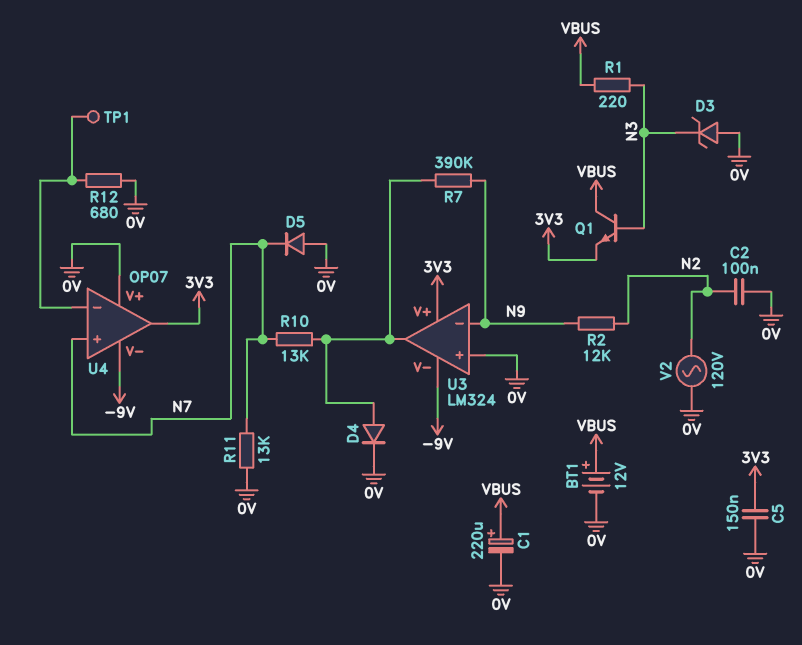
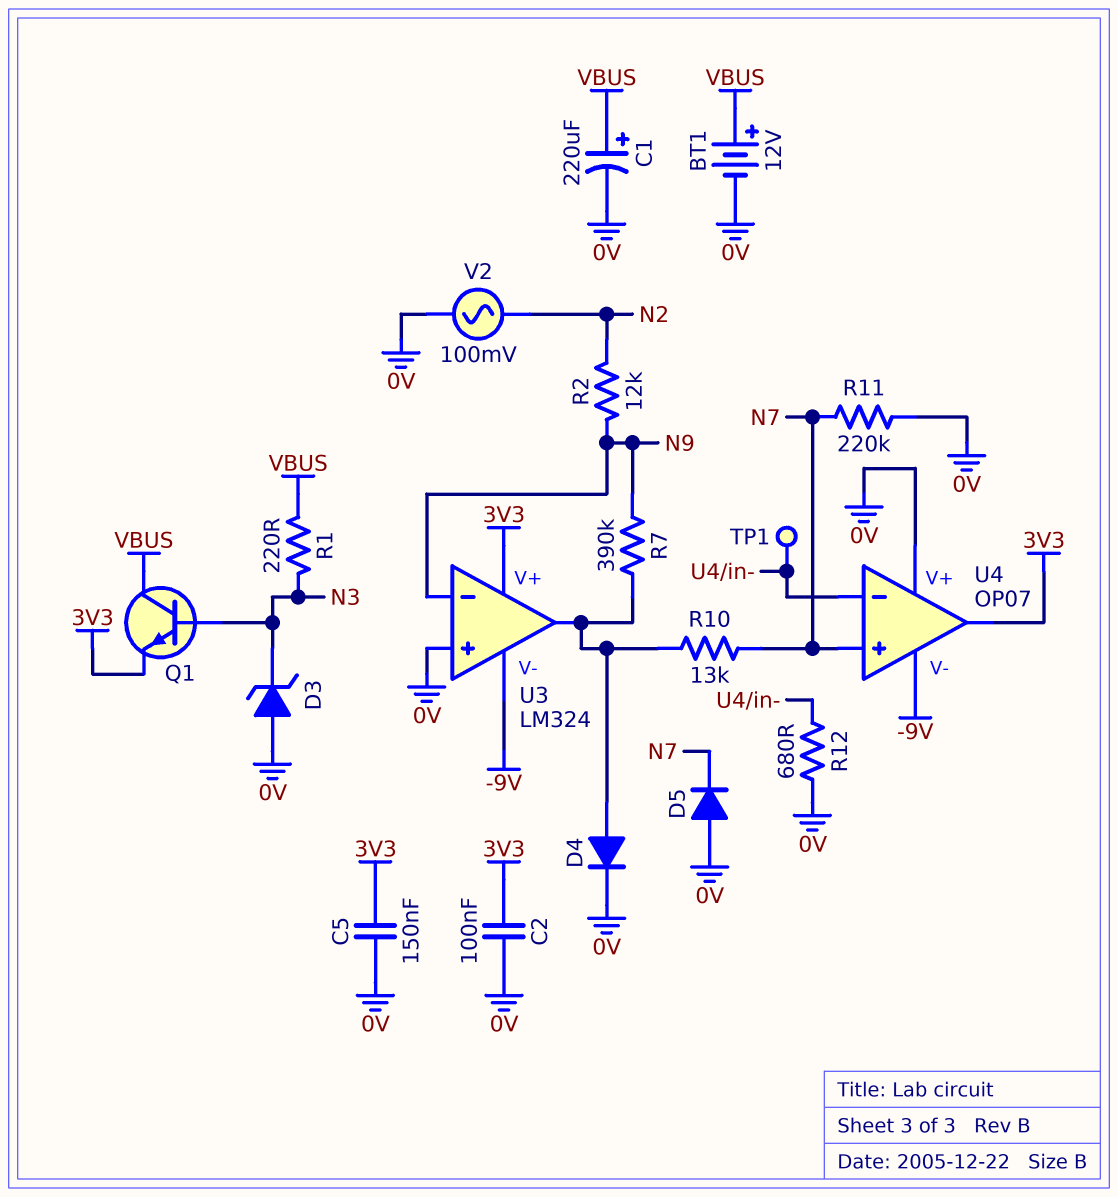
C2: 100nF (0V, N2) -> 100nF (0V, 3V3)
R11: 13k (0V, N7) -> 220k (0V, N7)
V2: AC 120V (0V, N2) -> AC 100mV (0V, N2)

